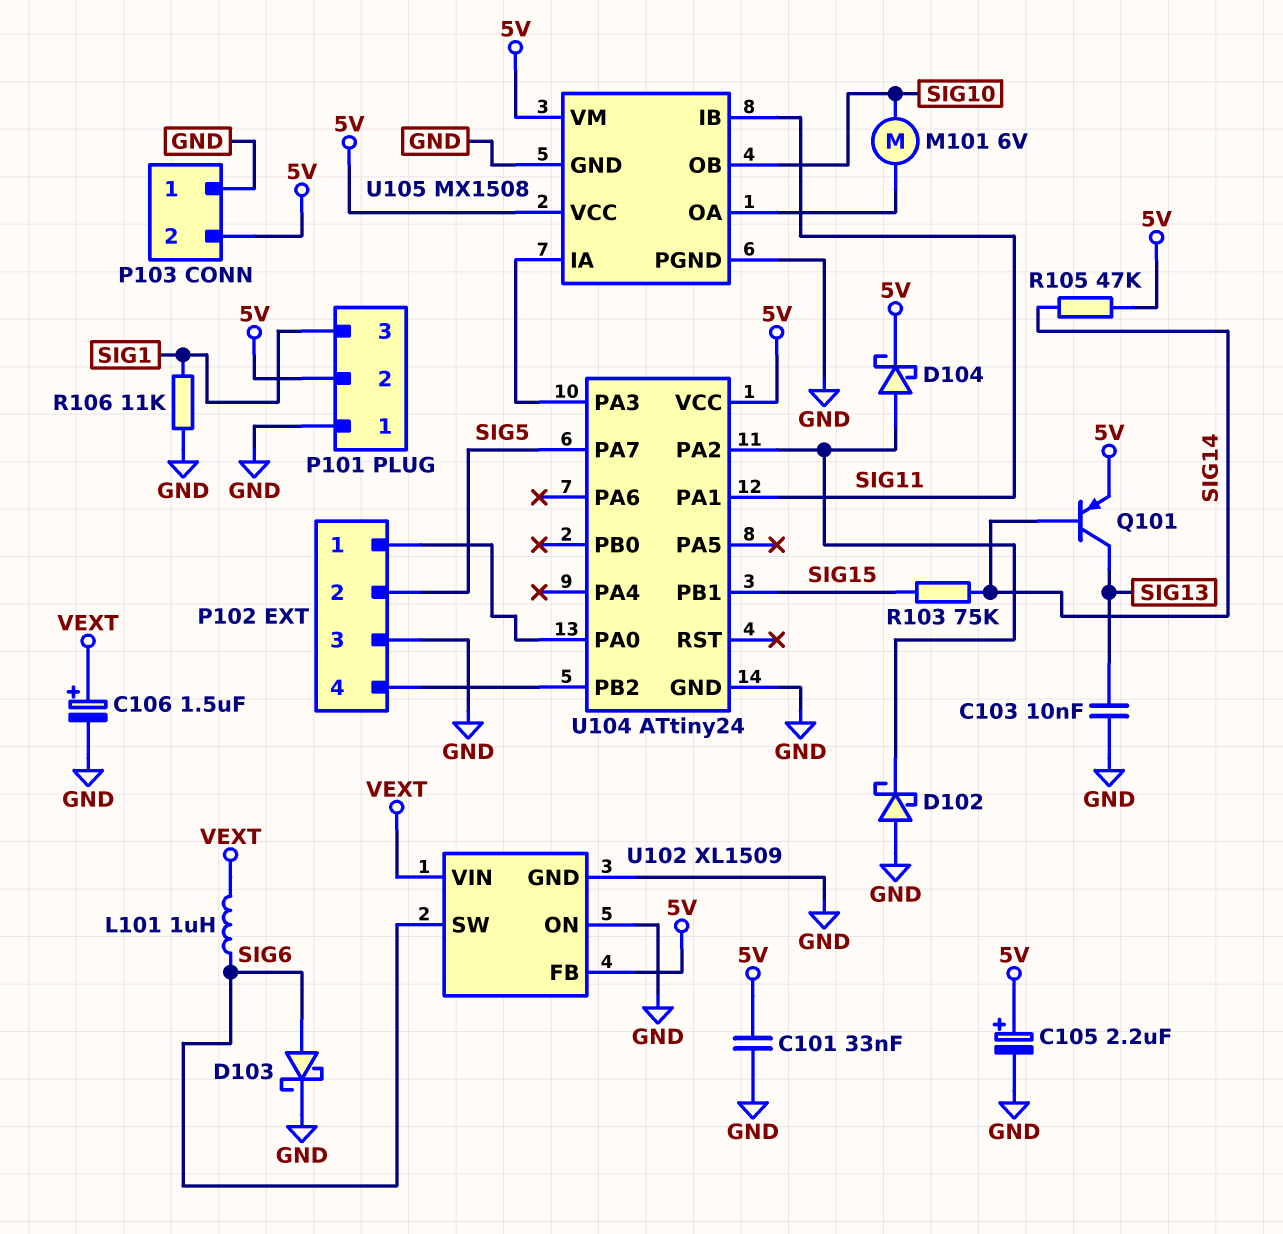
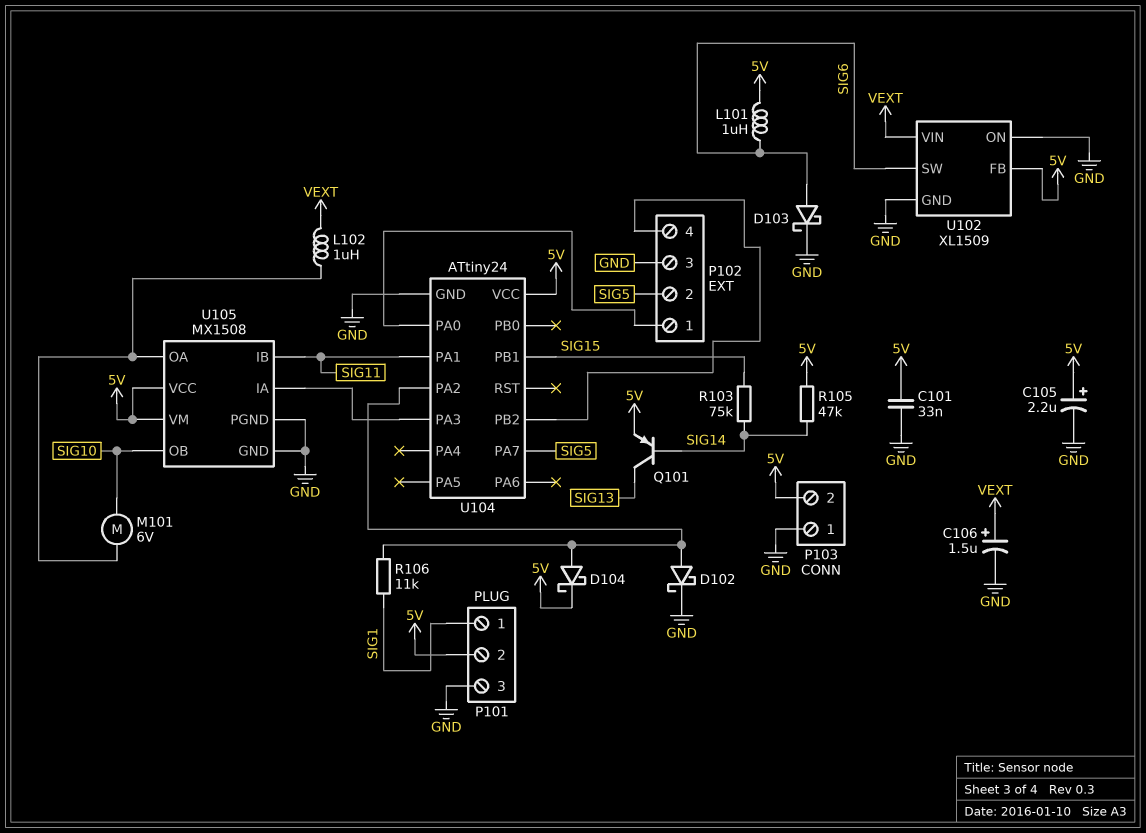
C103: 10nF (GND, SIG13) -> none
D102: schottky (A GND, K U104/PA2) -> schottky (A U104/PA2, K GND)
L101: 1uH (SIG6, VEXT) -> 1uH (5V, SIG6)
L102: none -> 1uH (U105/OA, VEXT)
P101 pin 1: GND -> SIG1
P101 pin 3: SIG1 -> GND
R106: 11k (GND, SIG1) -> 11k (SIG1, U104/PA2)

